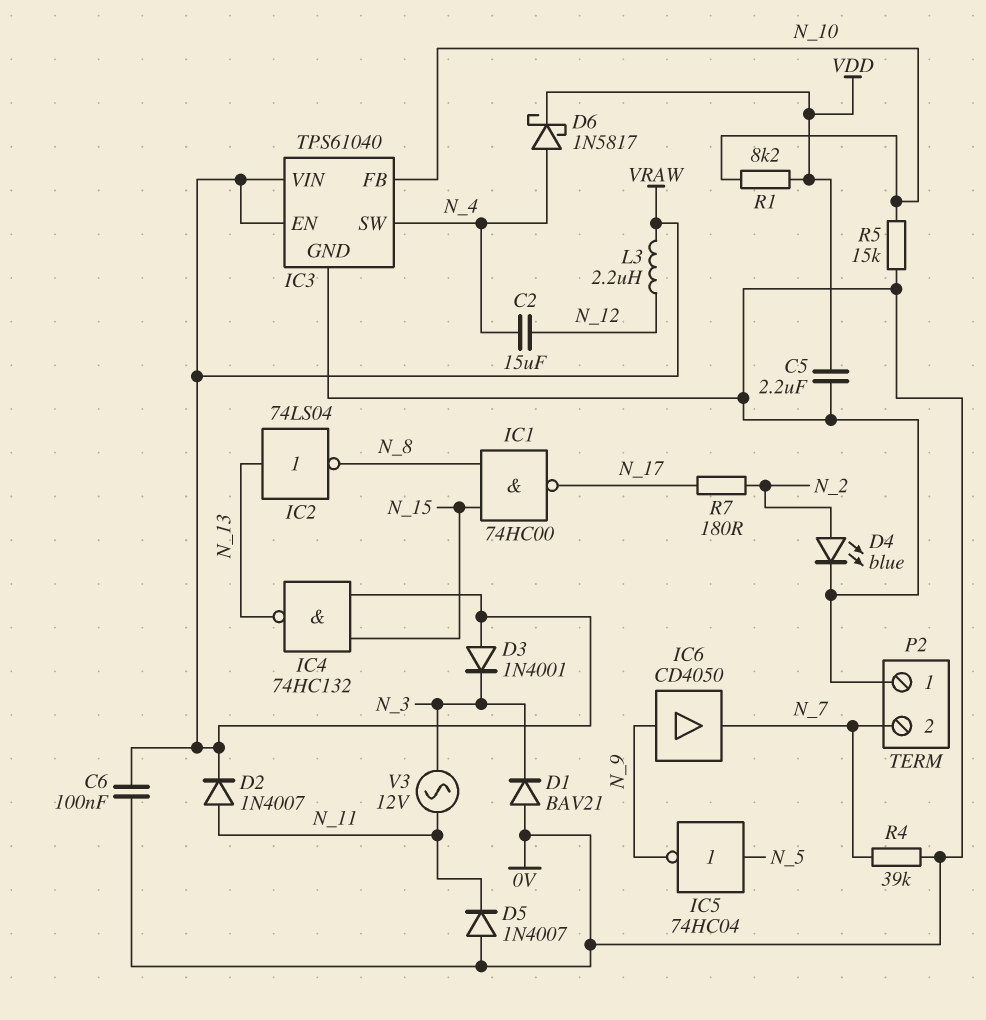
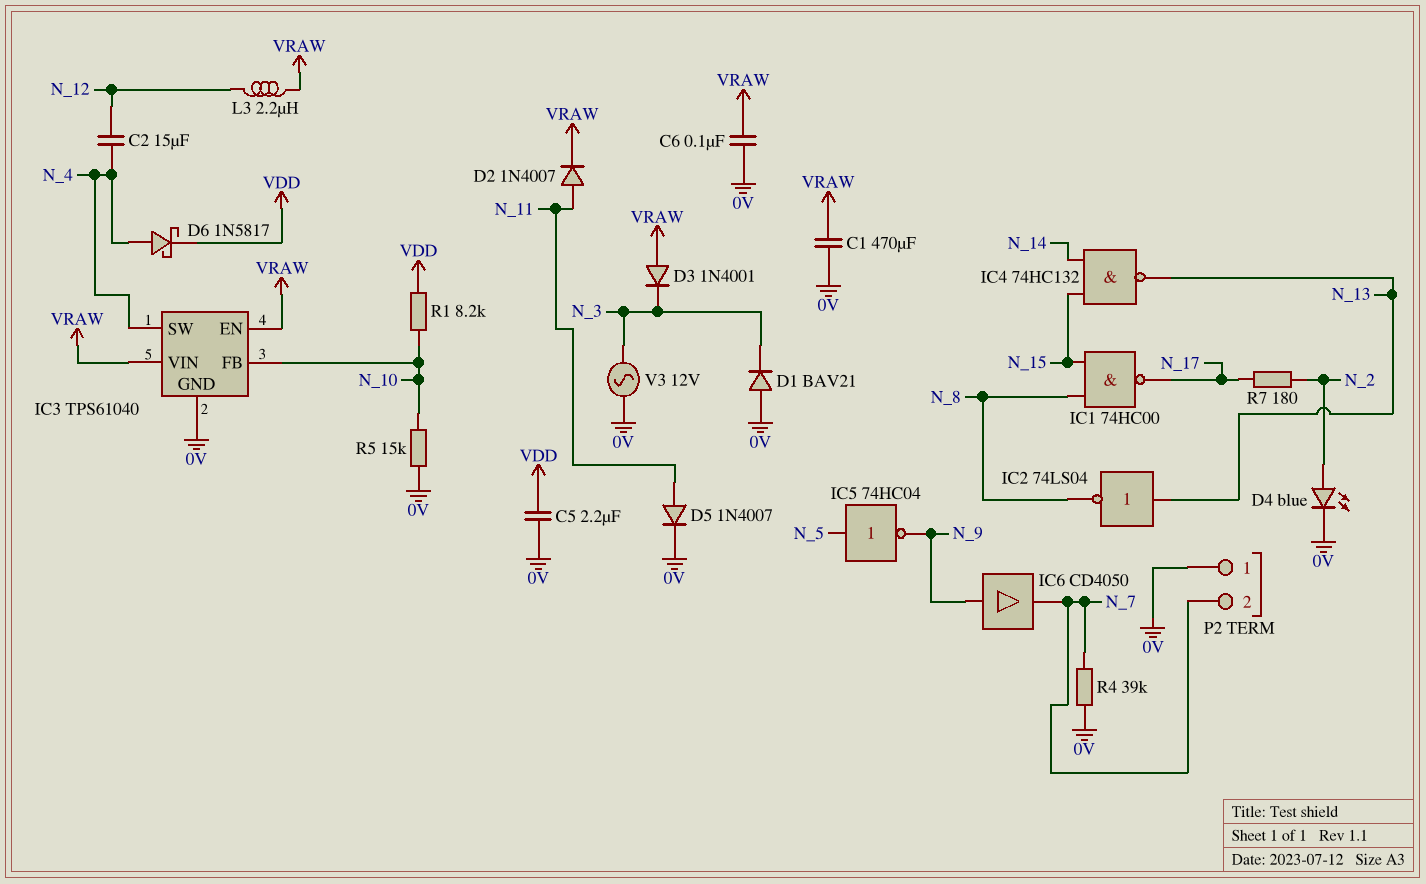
C1: none -> 470uF (0V, VRAW)
D5: diode 1N4007 (A 0V, K N_11) -> diode 1N4007 (A N_11, K 0V)
IC4: NAND 74HC132 (in N_15, in VRAW, out N_13) -> NAND 74HC132 (in N_14, in N_15, out N_13)
V3: AC 12V (N_3, N_11) -> AC 12V (0V, N_3)

